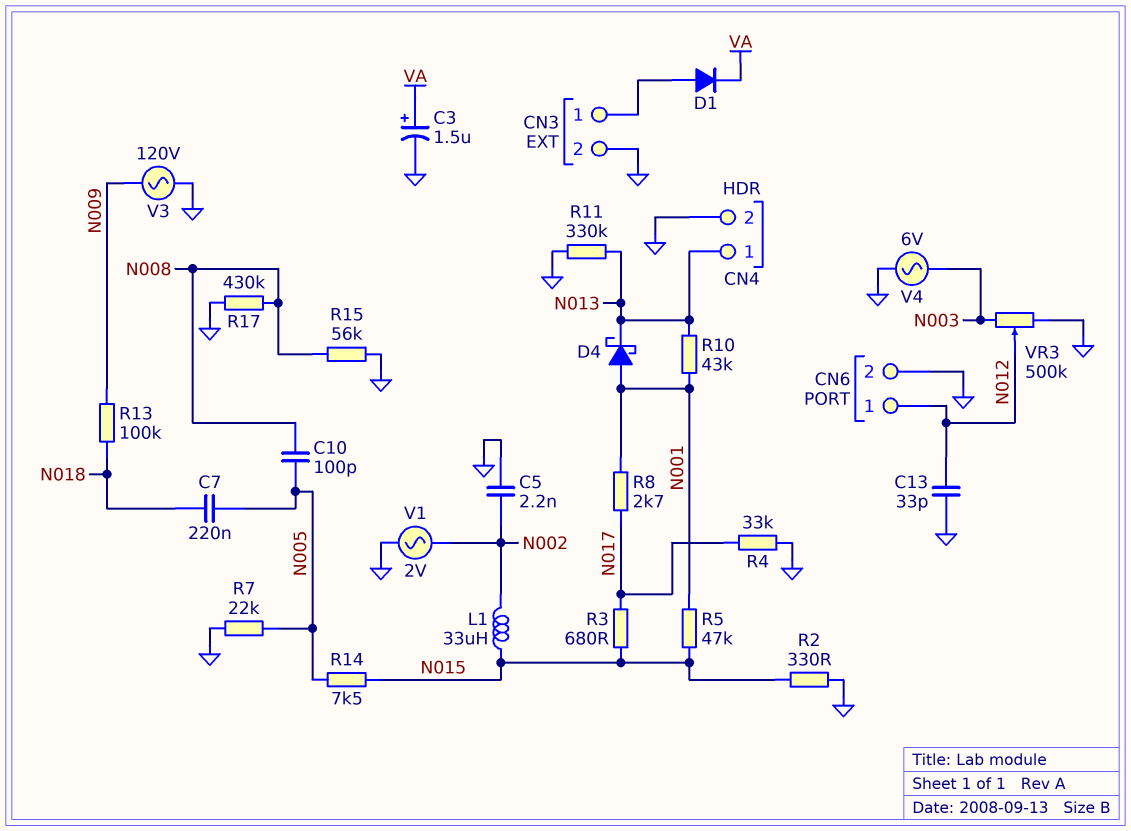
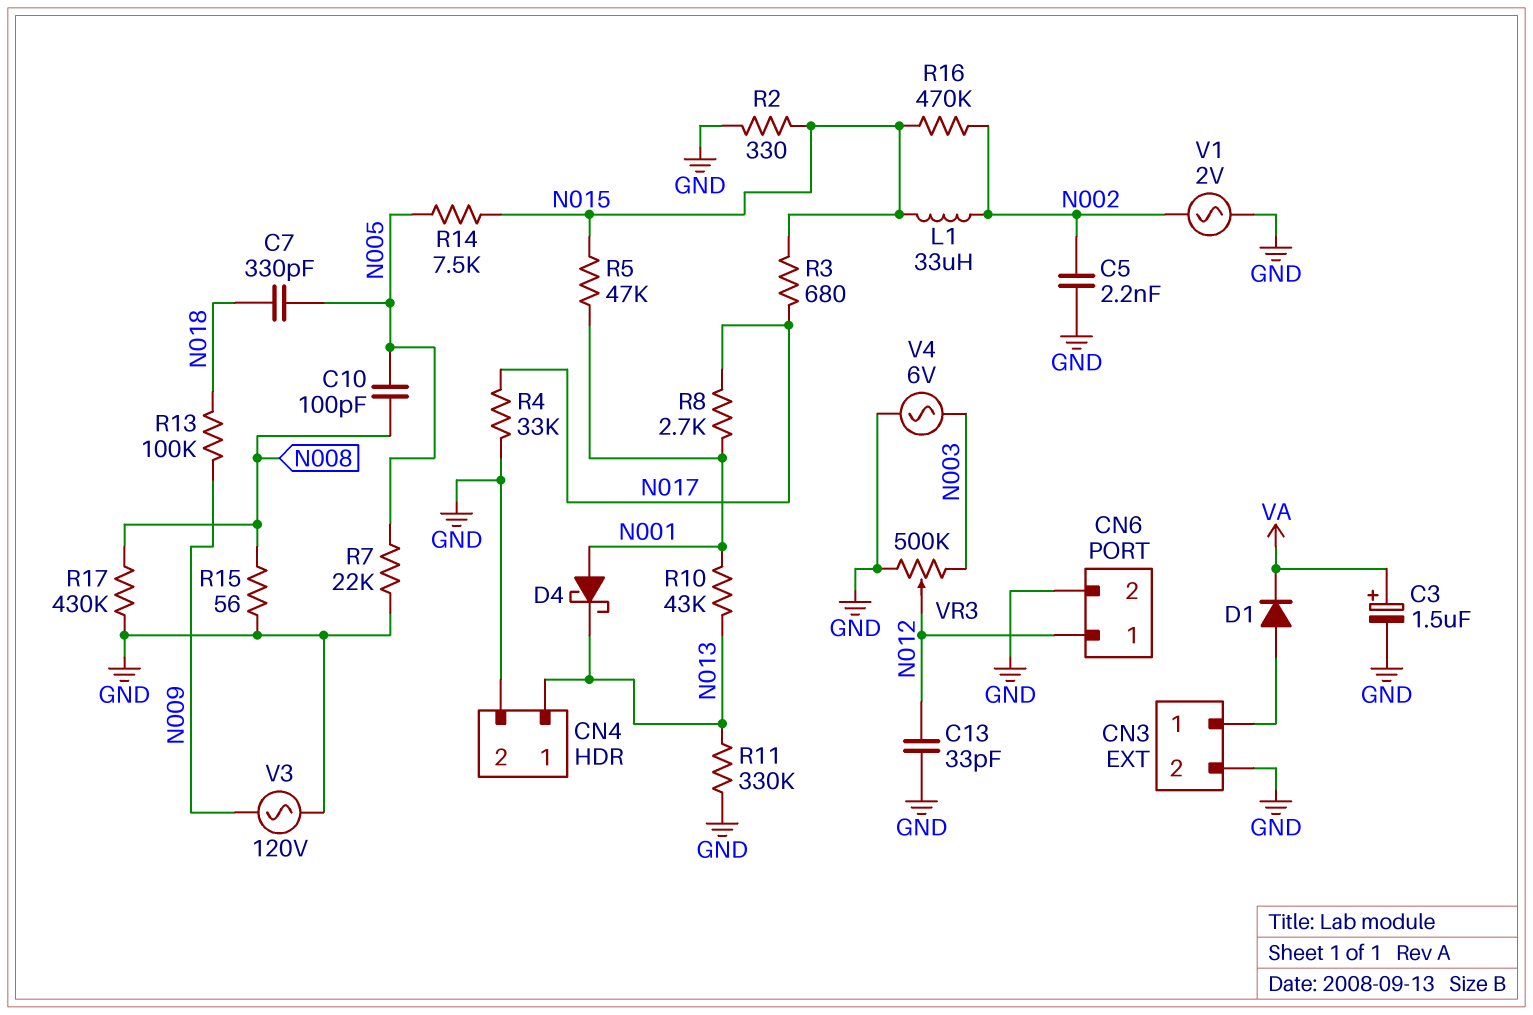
C7: 220nF (N005, N018) -> 330pF (N005, N018)
R15: 56k (GND, N008) -> 56 (GND, N008)
R16: none -> 470k (N002, N015)

